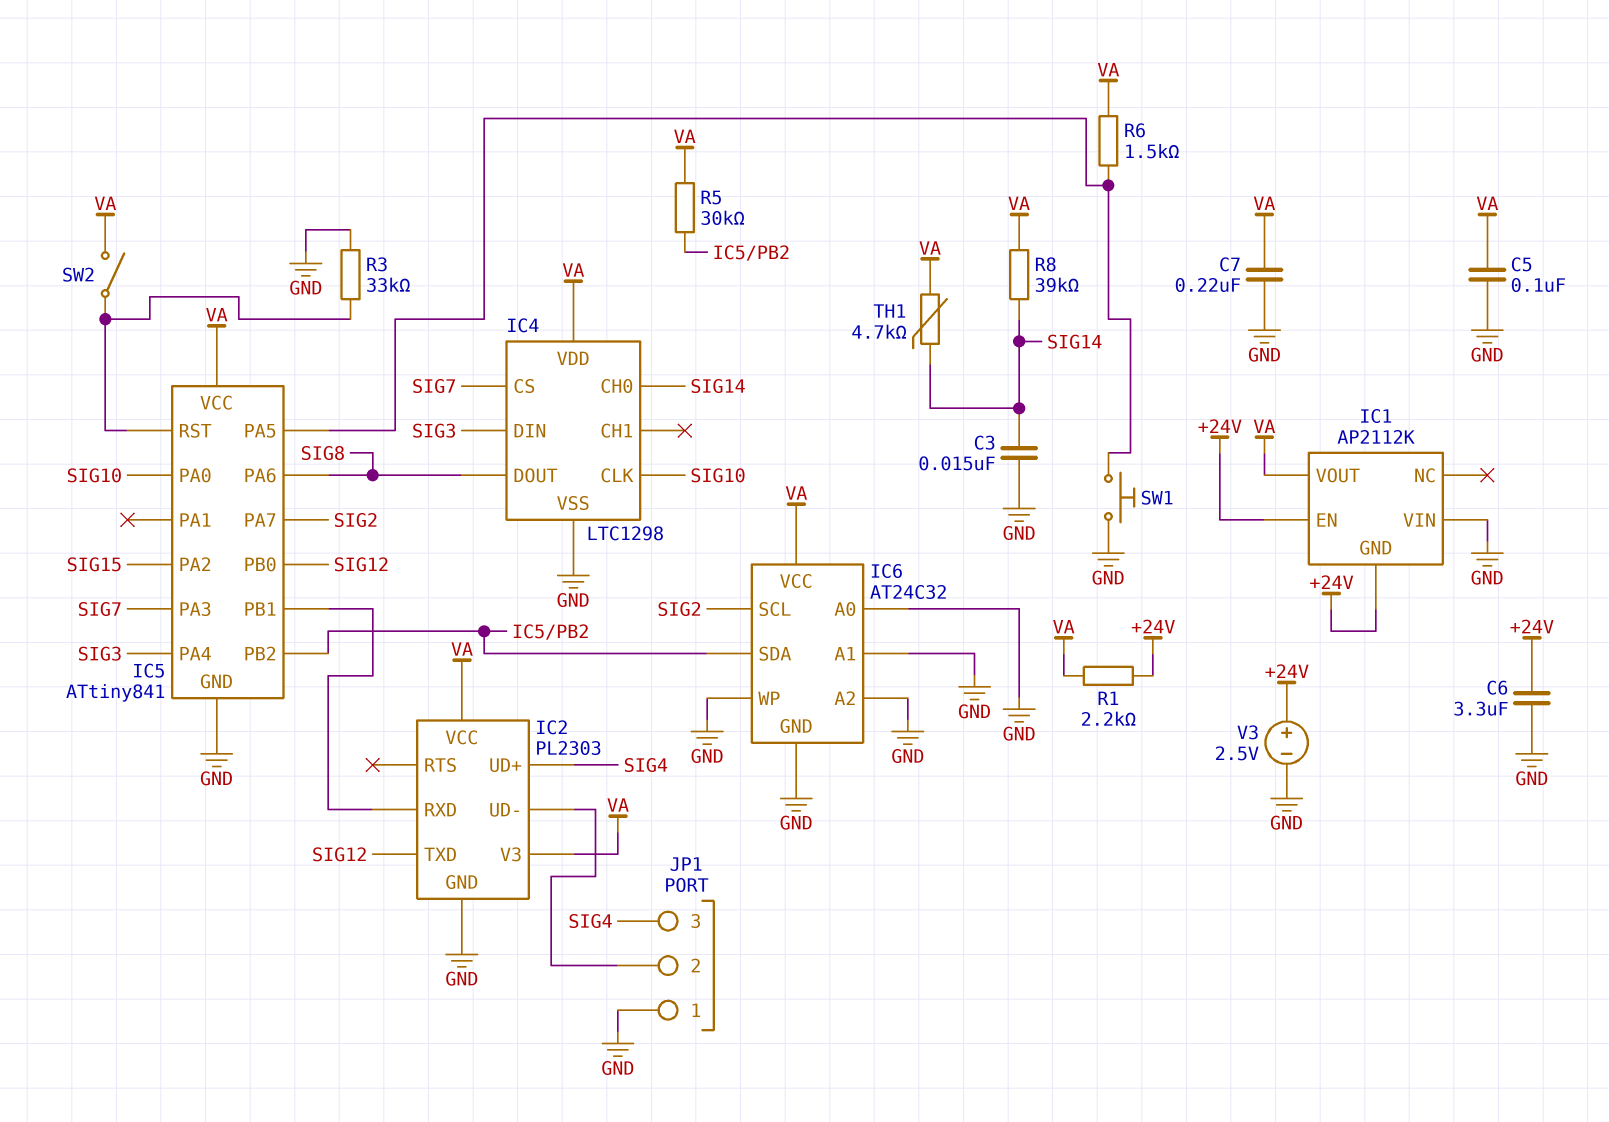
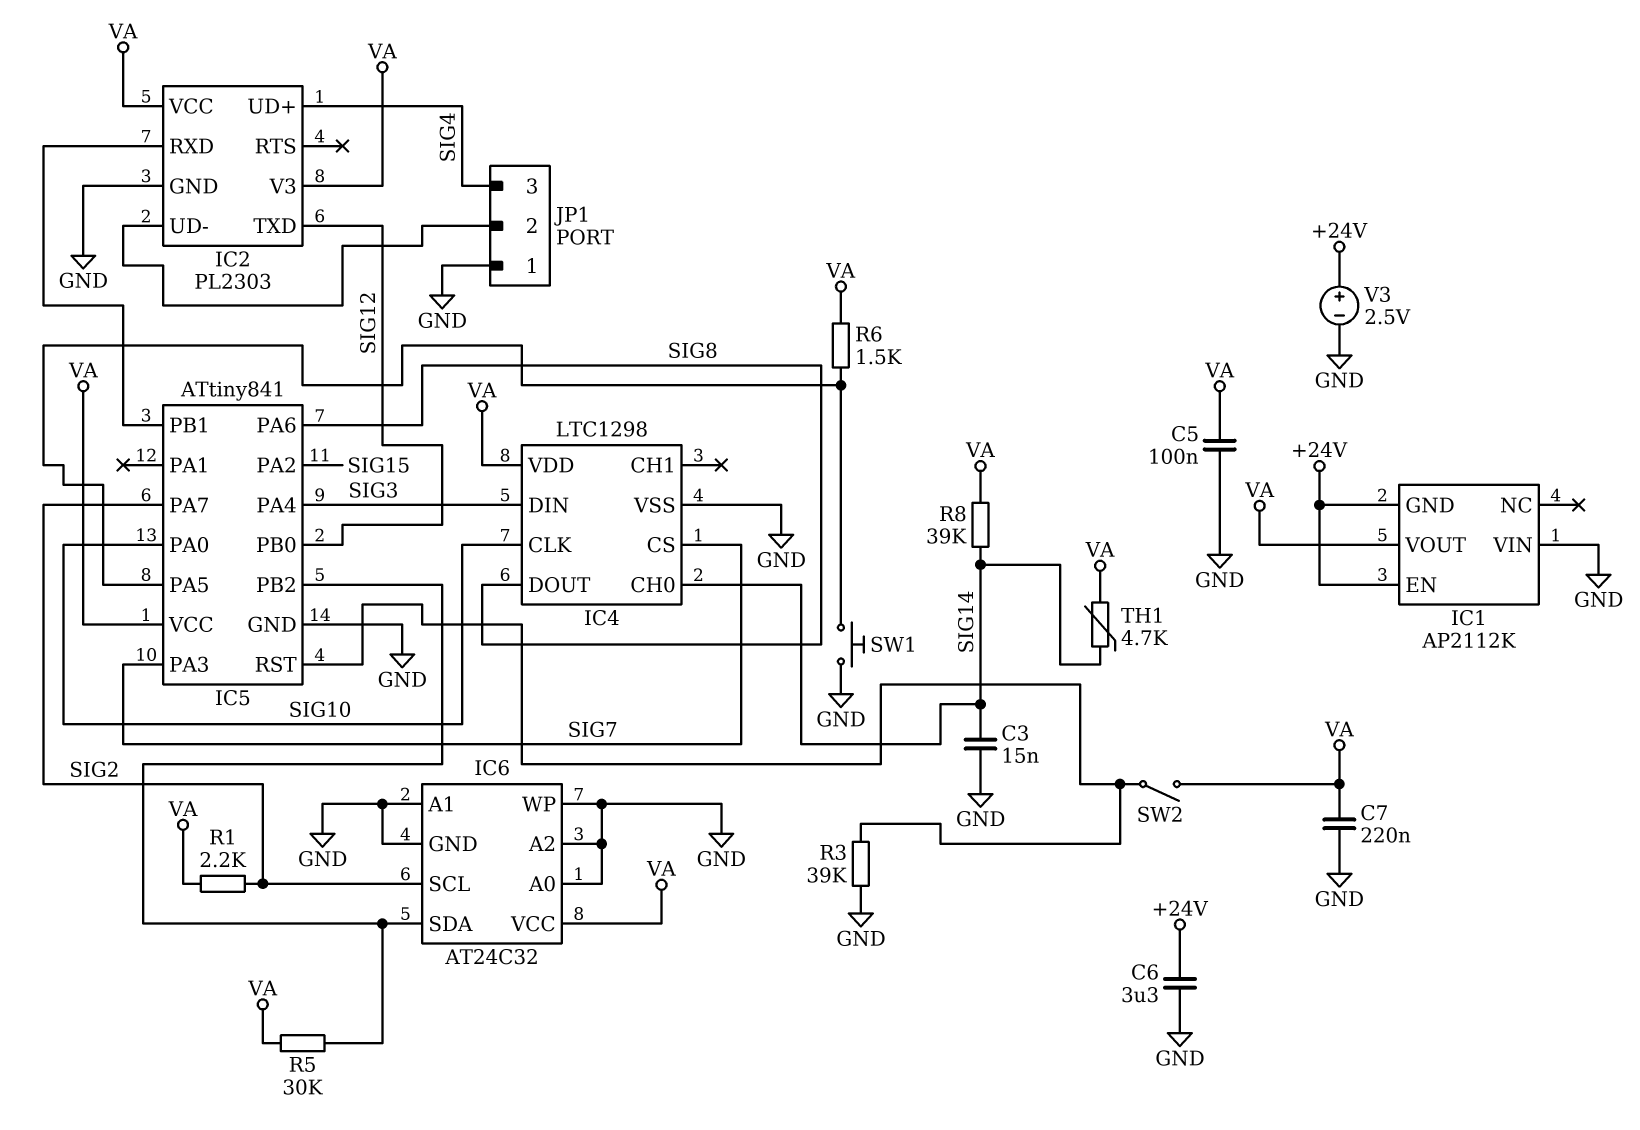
R1: 2.2k (+24V, VA) -> 2.2k (SIG2, VA)
R3: 33k (GND, IC5/RST) -> 39k (GND, IC5/RST)

